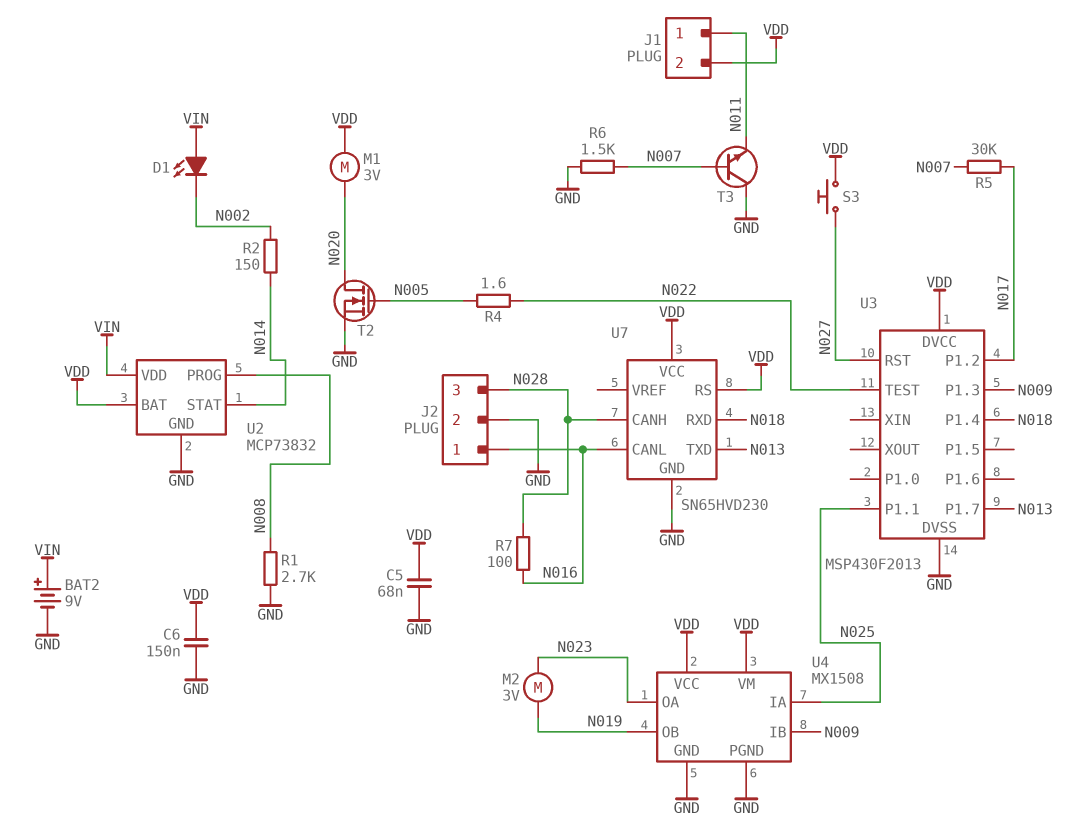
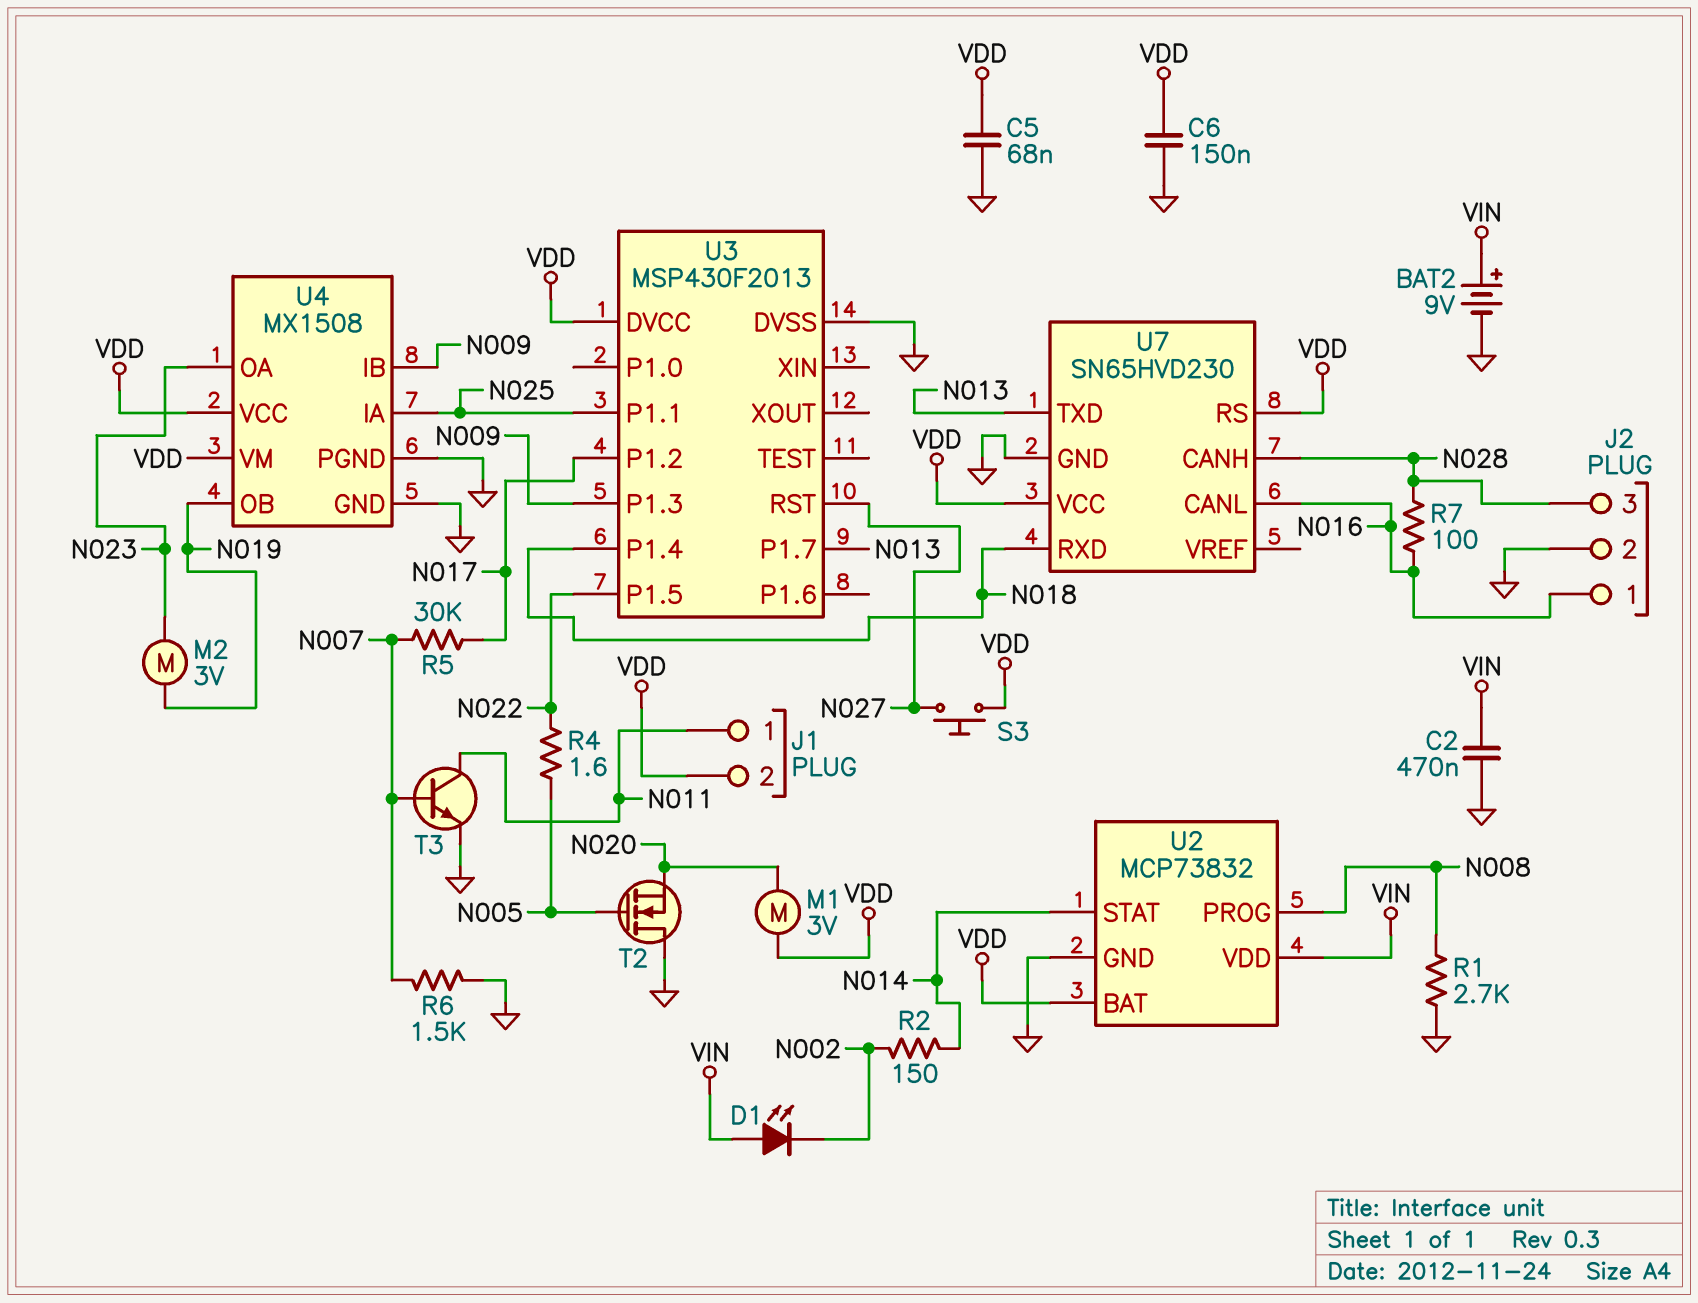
C2: none -> 470nF (GND, VIN)
T2: NMOS (G N005, D N020, S GND) -> NMOS (G N005, D GND, S N020)
T3: NPN (B N007, C GND, E N011) -> NPN (B N007, C N011, E GND)
U3 pin P1.5: none -> N022
U3 pin TEST: N022 -> none

